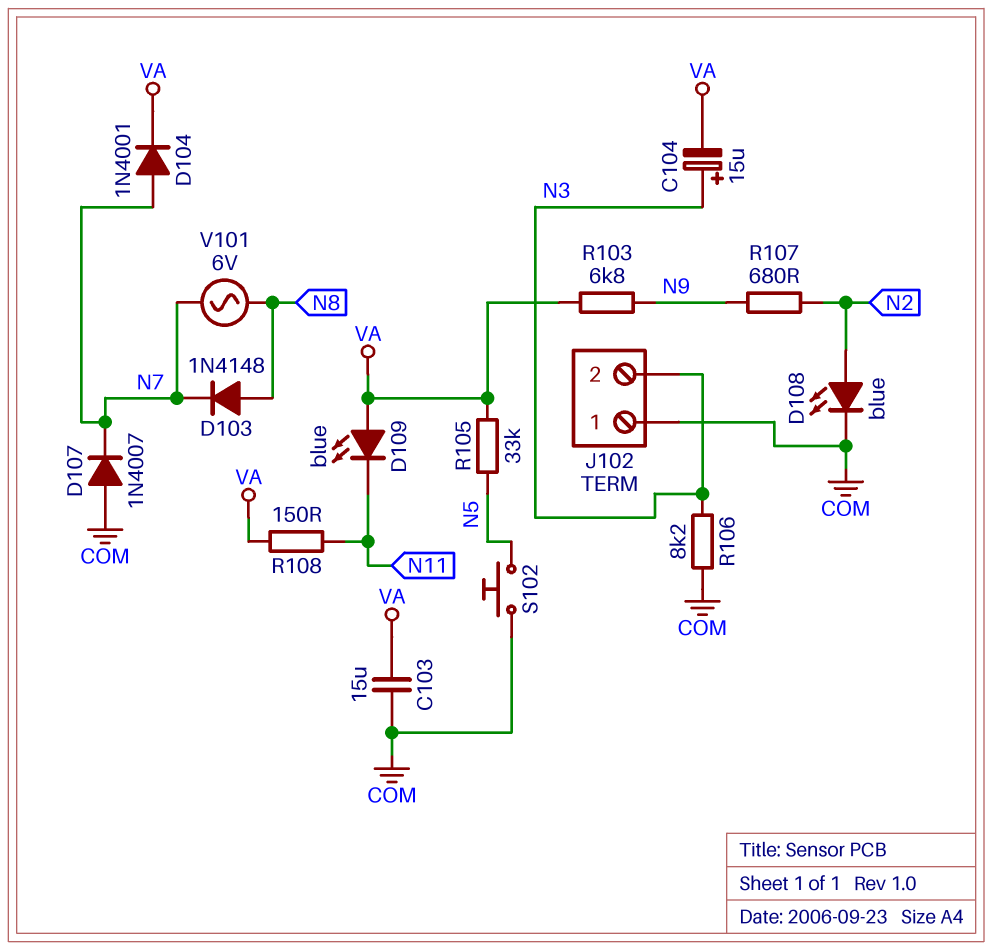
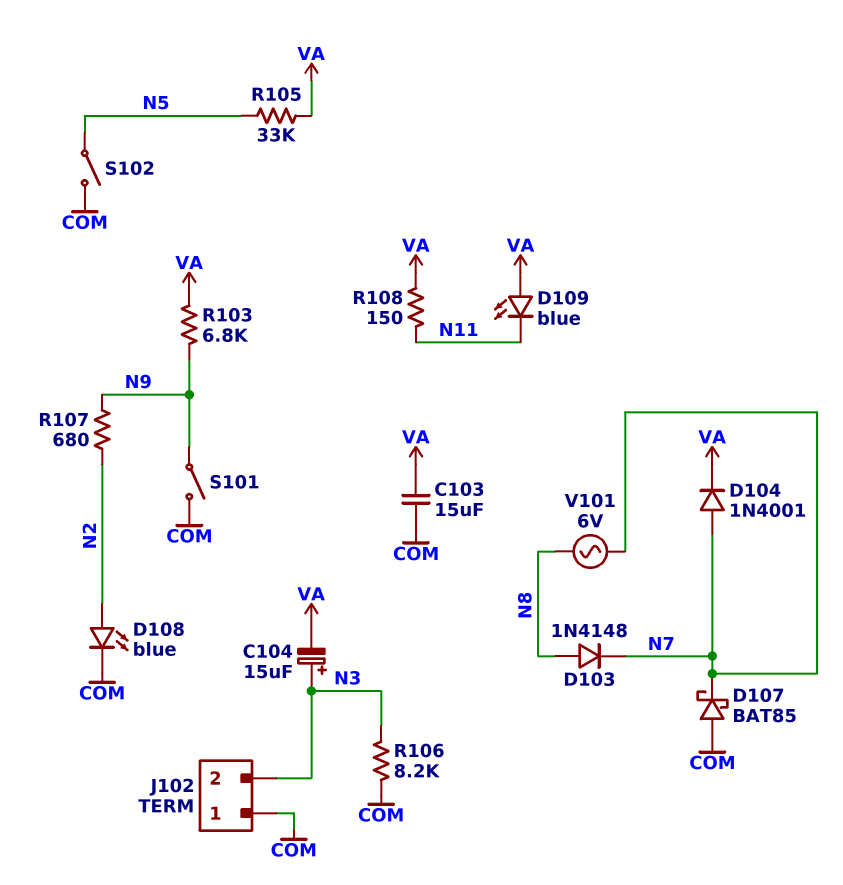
D107: diode 1N4007 (A COM, K N7) -> schottky BAT85 (A COM, K N7)
S101: none -> switch (COM, N9)
S102: button (COM, N5) -> switch (COM, N5)

